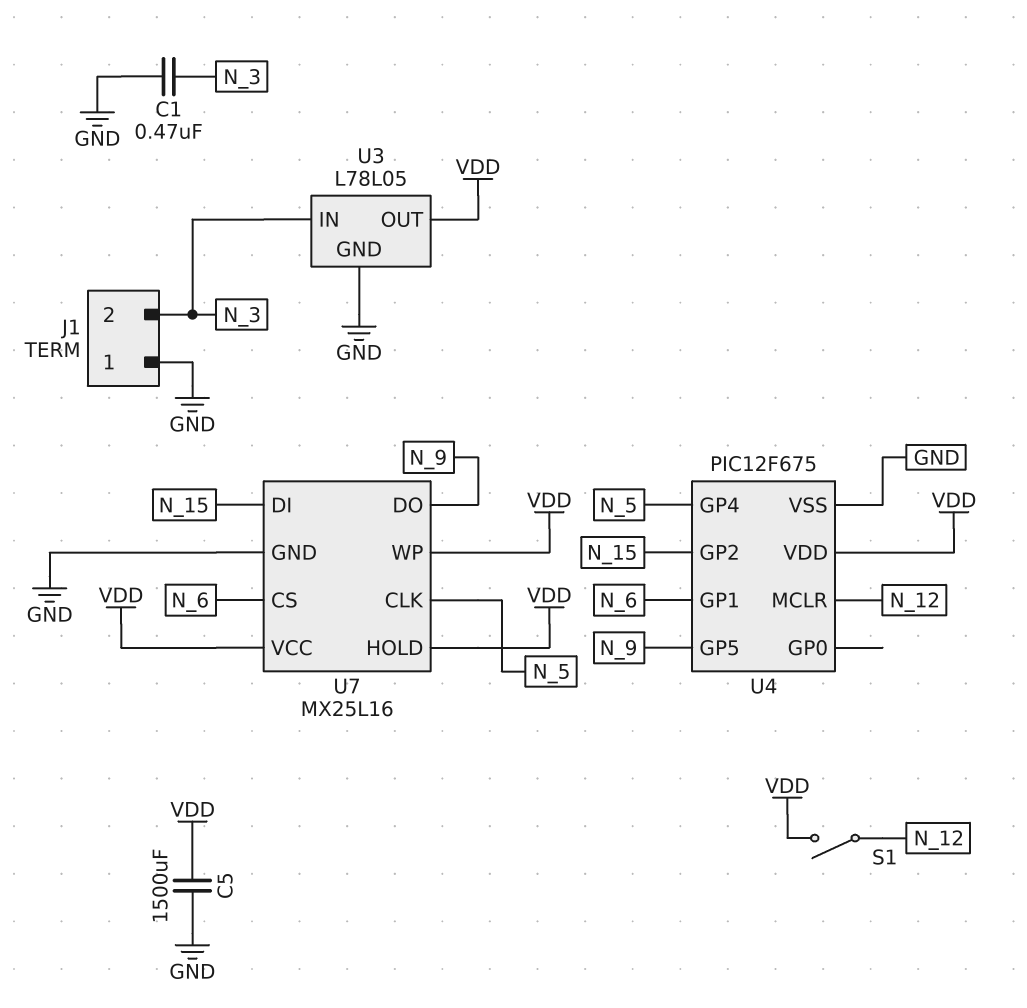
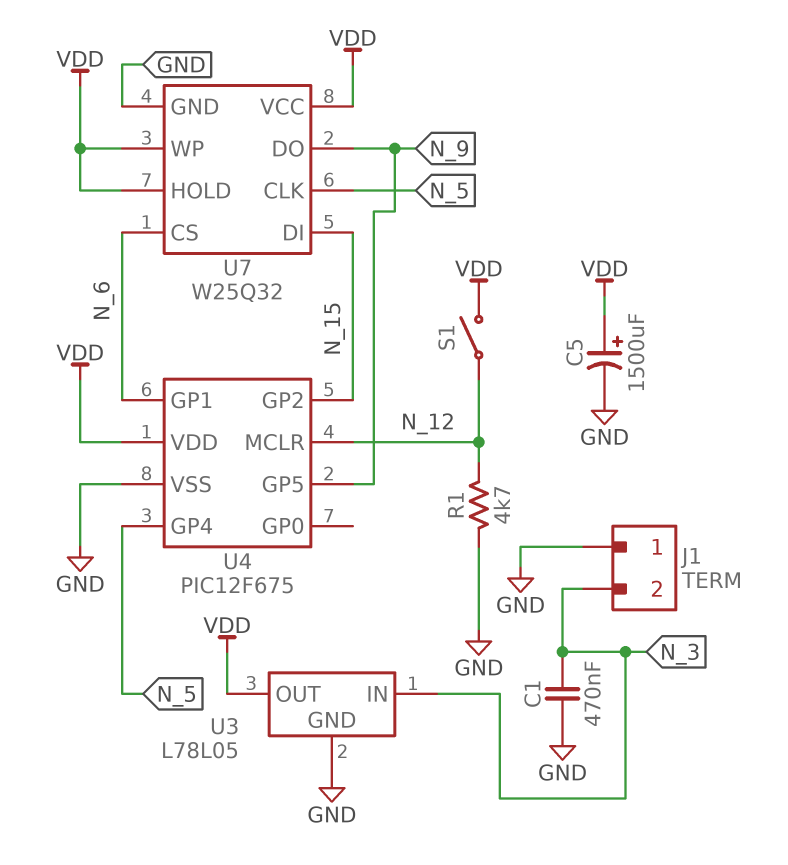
C5: 1500uF (GND, VDD) -> 1500uF (plus VDD, minus GND)
R1: none -> 4.7k (GND, N_12)
U7: MX25L16 -> W25Q32

